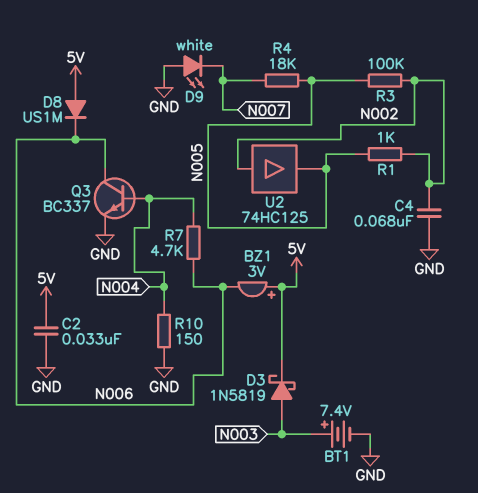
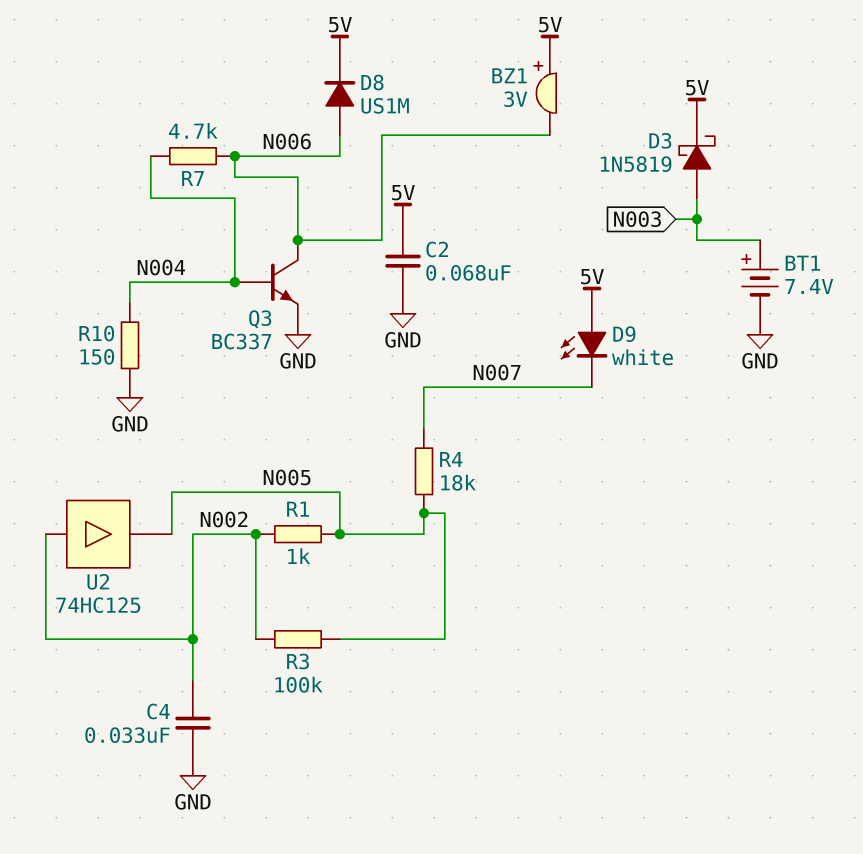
C2: 33nF (5V, GND) -> 68nF (5V, GND)
C4: 68nF (GND, N002) -> 33nF (GND, N002)
D8: diode US1M (A 5V, K N006) -> diode US1M (A N006, K 5V)
D9: LED white (A GND, K N007) -> LED white (A 5V, K N007)

